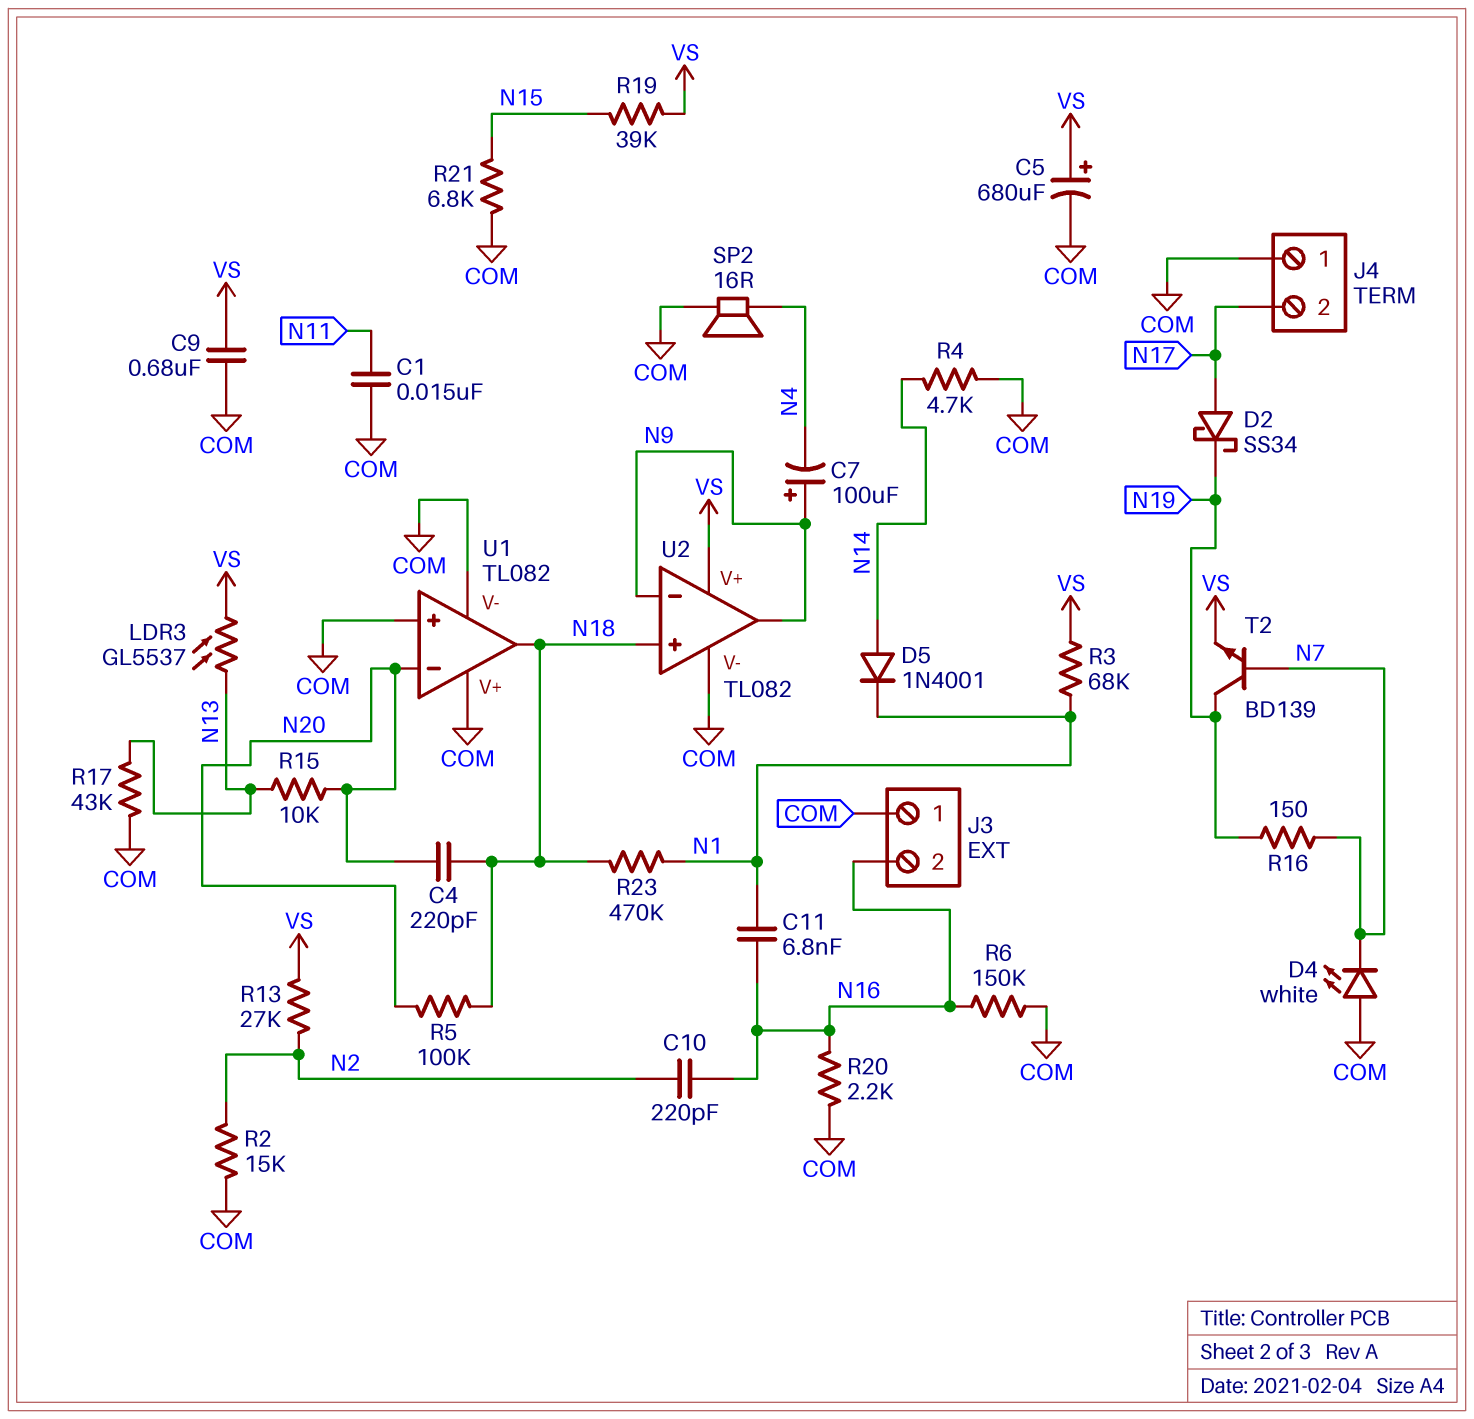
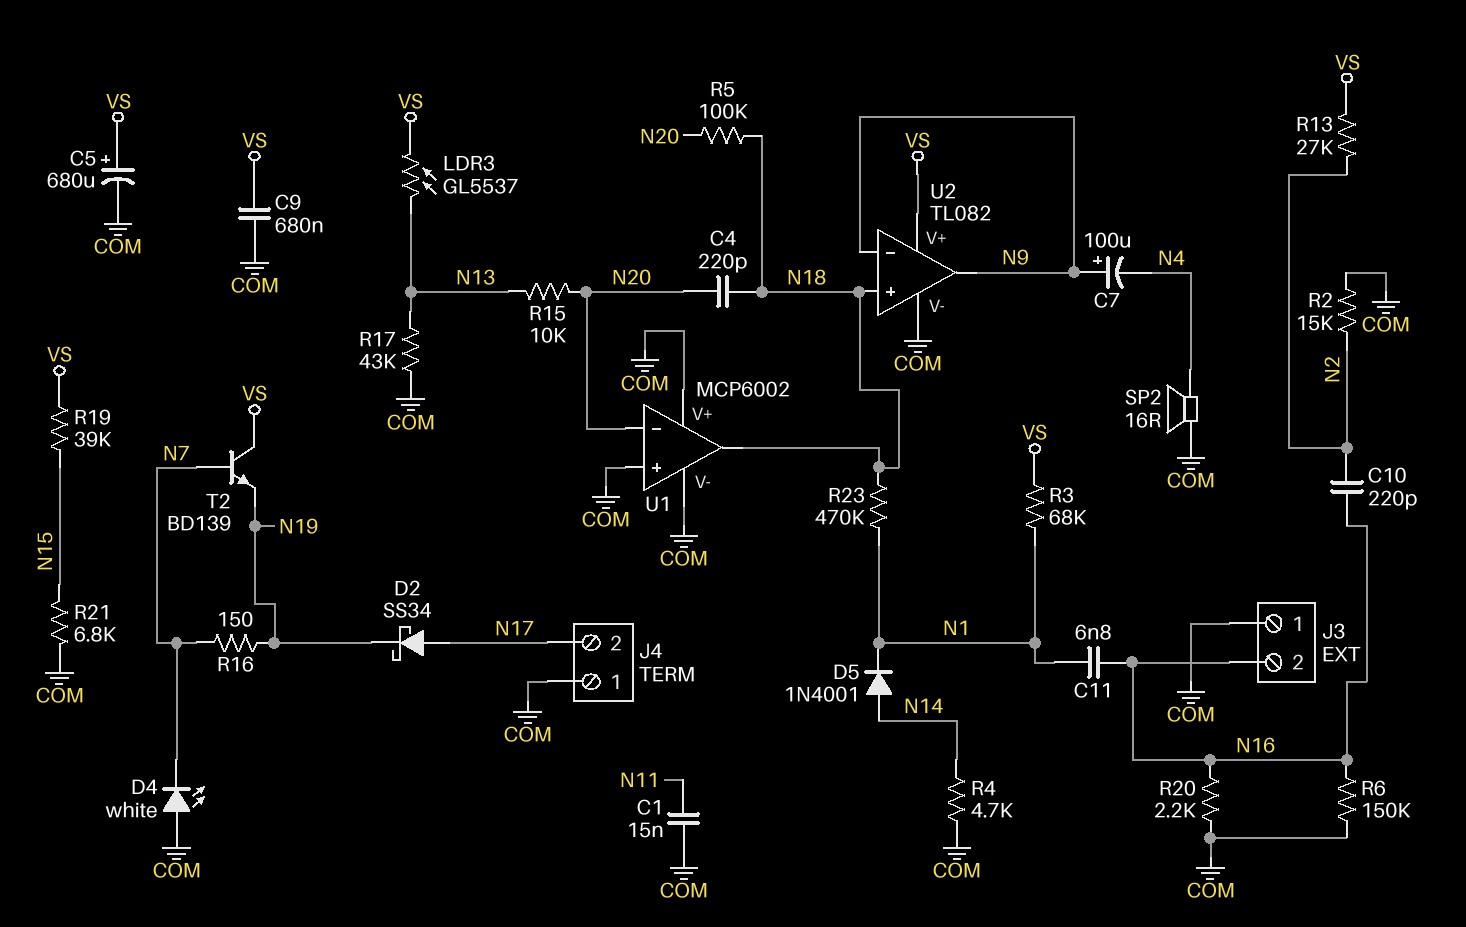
T2: NPN BD139 (B N7, C N19, E VS) -> NPN BD139 (B N7, C VS, E N19)
U1: TL082 -> MCP6002

